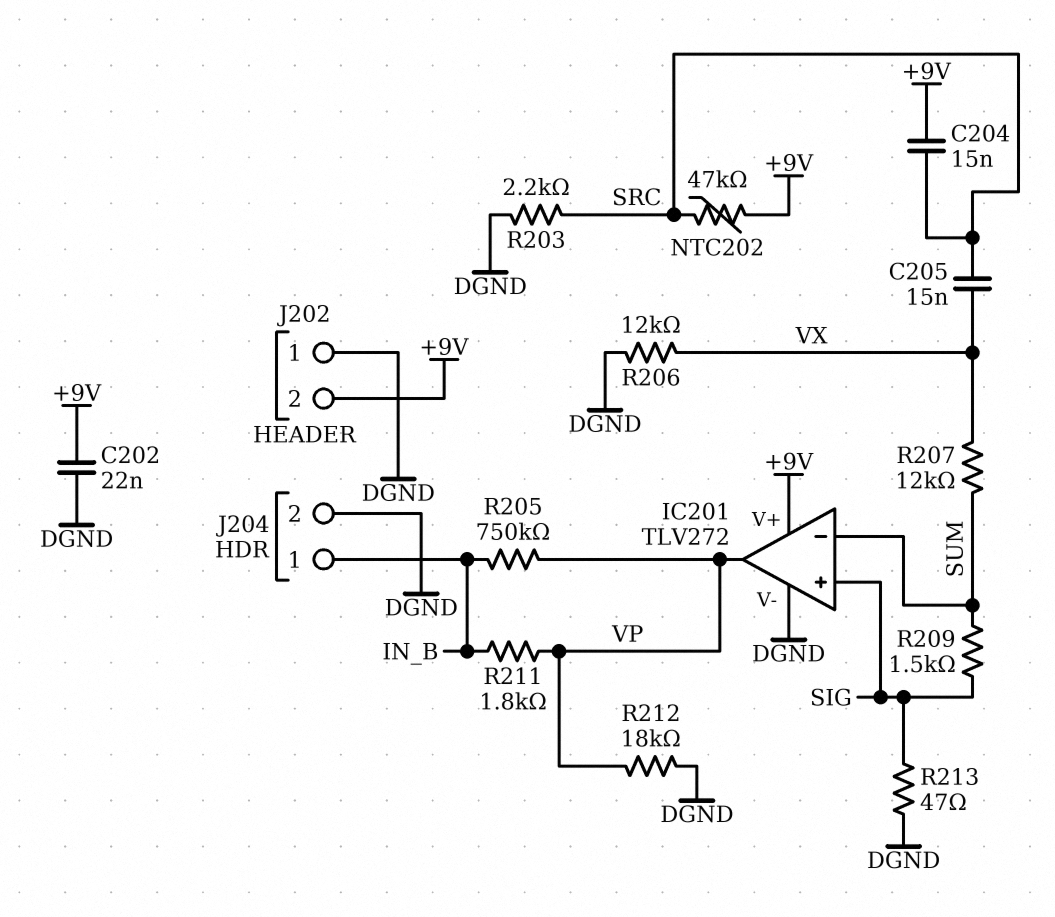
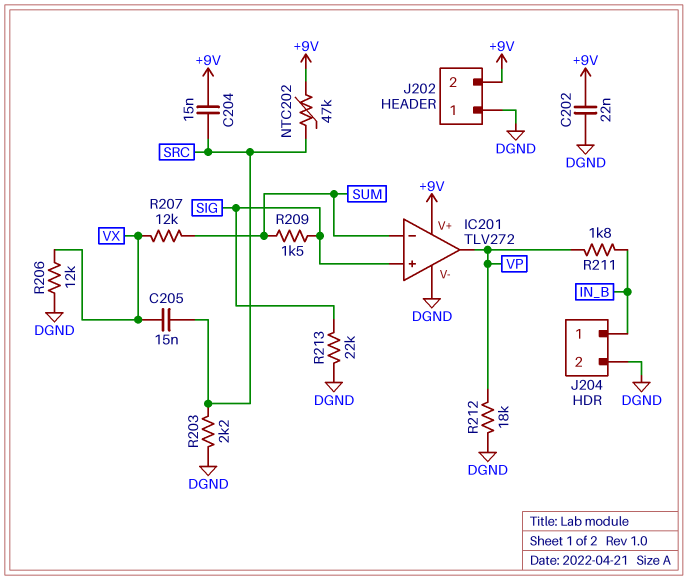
R205: 750k (IN_B, VP) -> none
R213: 47 (DGND, SIG) -> 22k (DGND, SIG)

